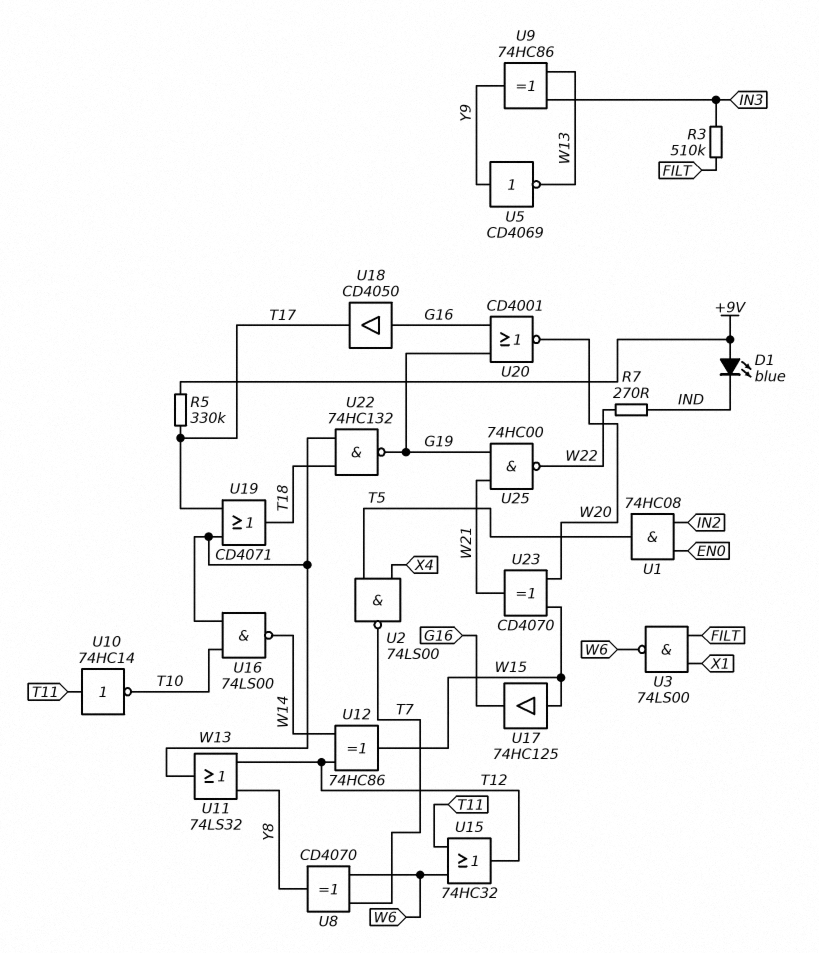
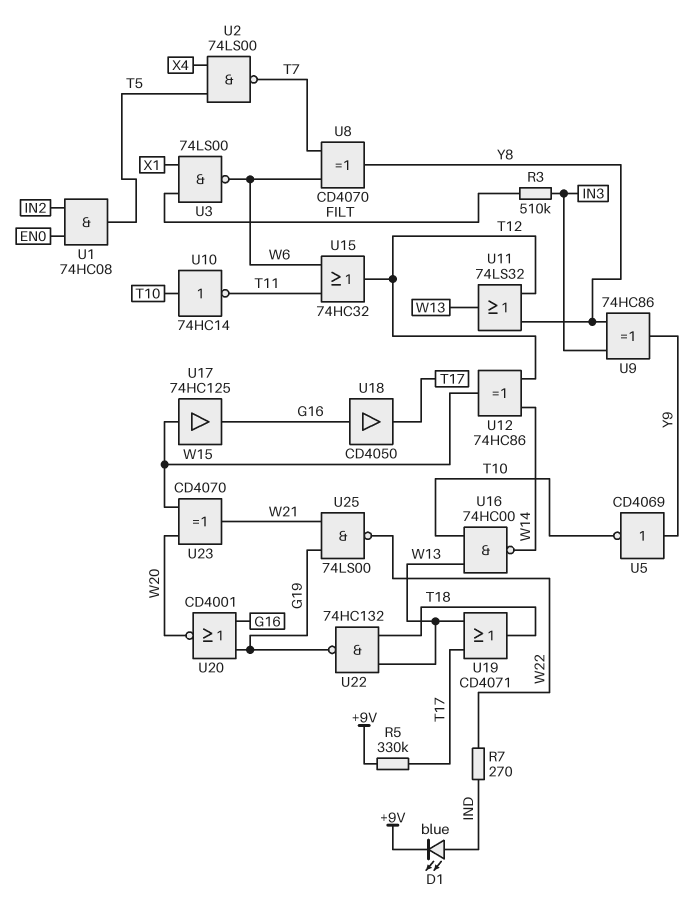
D1: LED blue (A +9V, K IND) -> LED blue (A IND, K +9V)
U5: NOT CD4069 (in Y9, out W13) -> NOT CD4069 (in Y9, out T10)
U9: XOR 74HC86 (in IN3, in W13, out Y9) -> XOR 74HC86 (in IN3, in Y8, out Y9)
U10: NOT 74HC14 (in T11, out T10) -> NOT 74HC14 (in T10, out T11)
U16: NAND 74LS00 (in T10, in W13, out W14) -> NAND 74HC00 (in T10, in W13, out W14)
U25: NAND 74HC00 (in G19, in W21, out W22) -> NAND 74LS00 (in G19, in W21, out W22)

